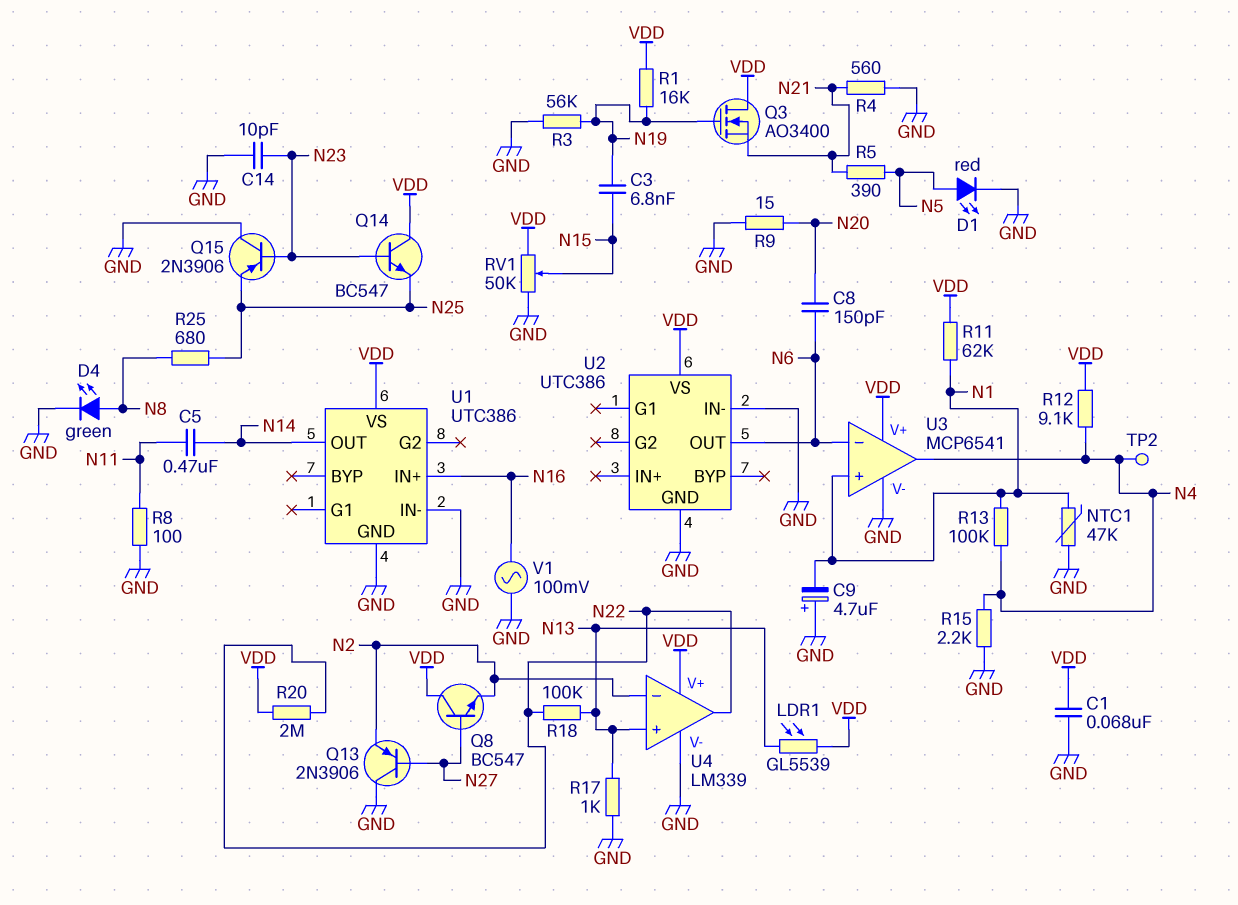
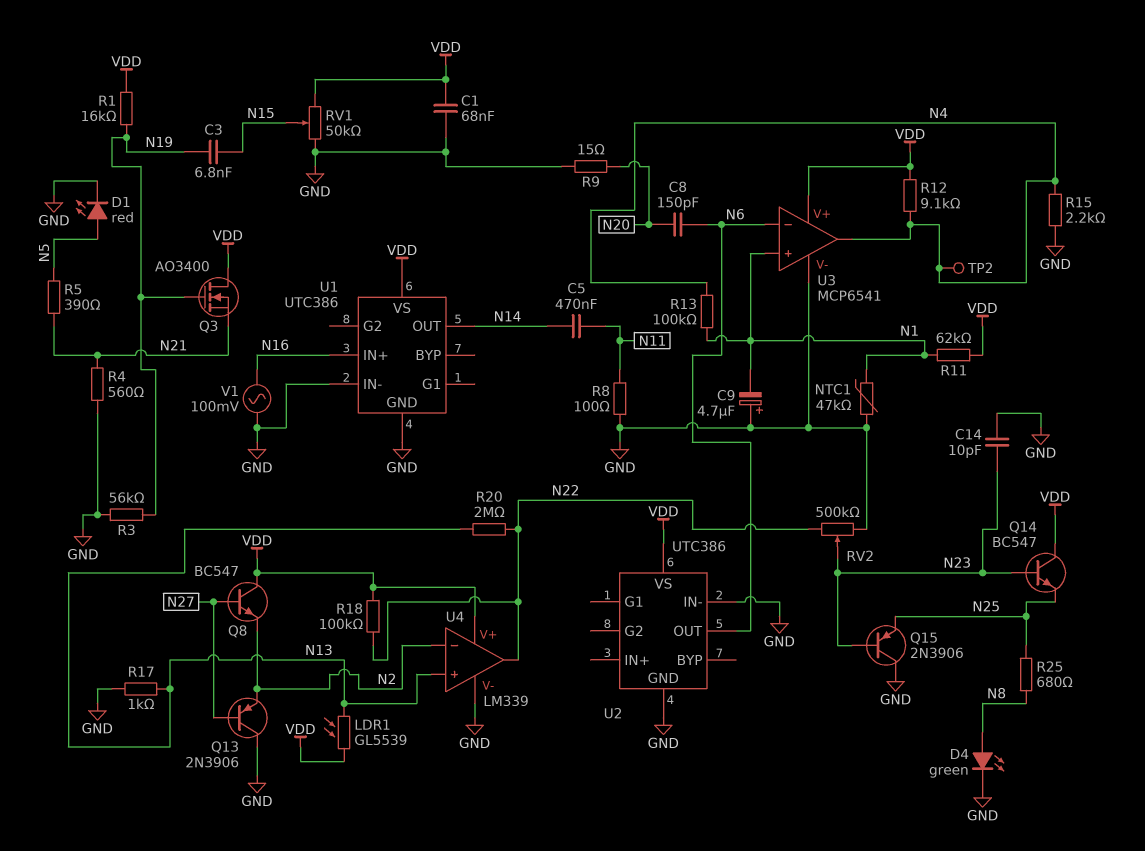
R18: 100k (N13, N22) -> 100k (N22, VDD)
R20: 2M (N22, VDD) -> 2M (N13, N22)
RV2: none -> 500k (GND, N22, wiper N23)

